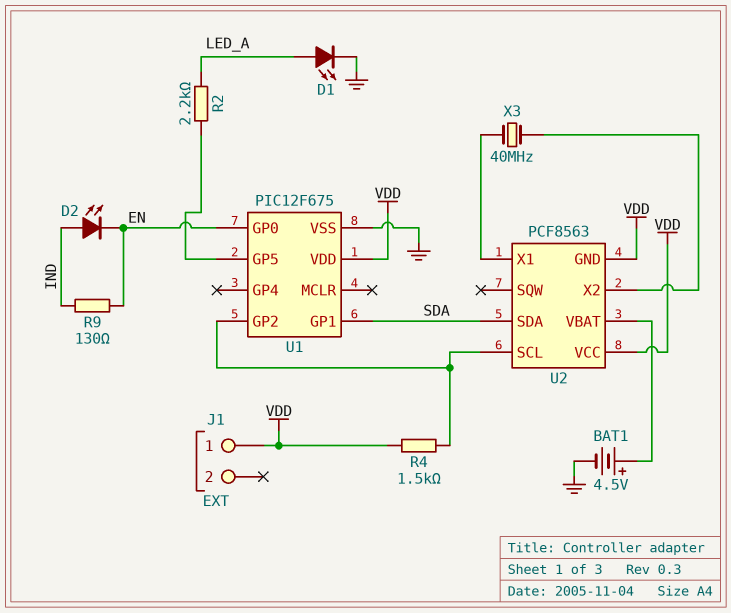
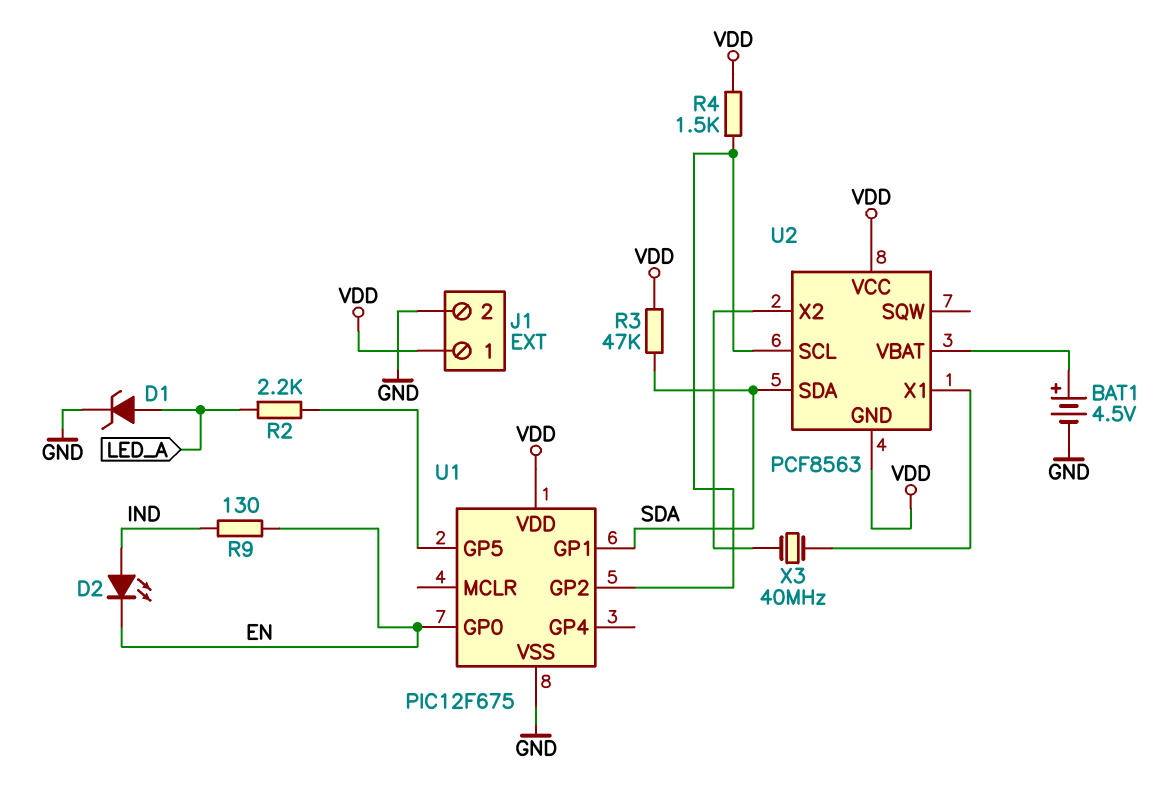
D1: LED (A LED_A, K GND) -> zener (A LED_A, K GND)
J1 pin 2: none -> GND
R3: none -> 47k (SDA, VDD)

